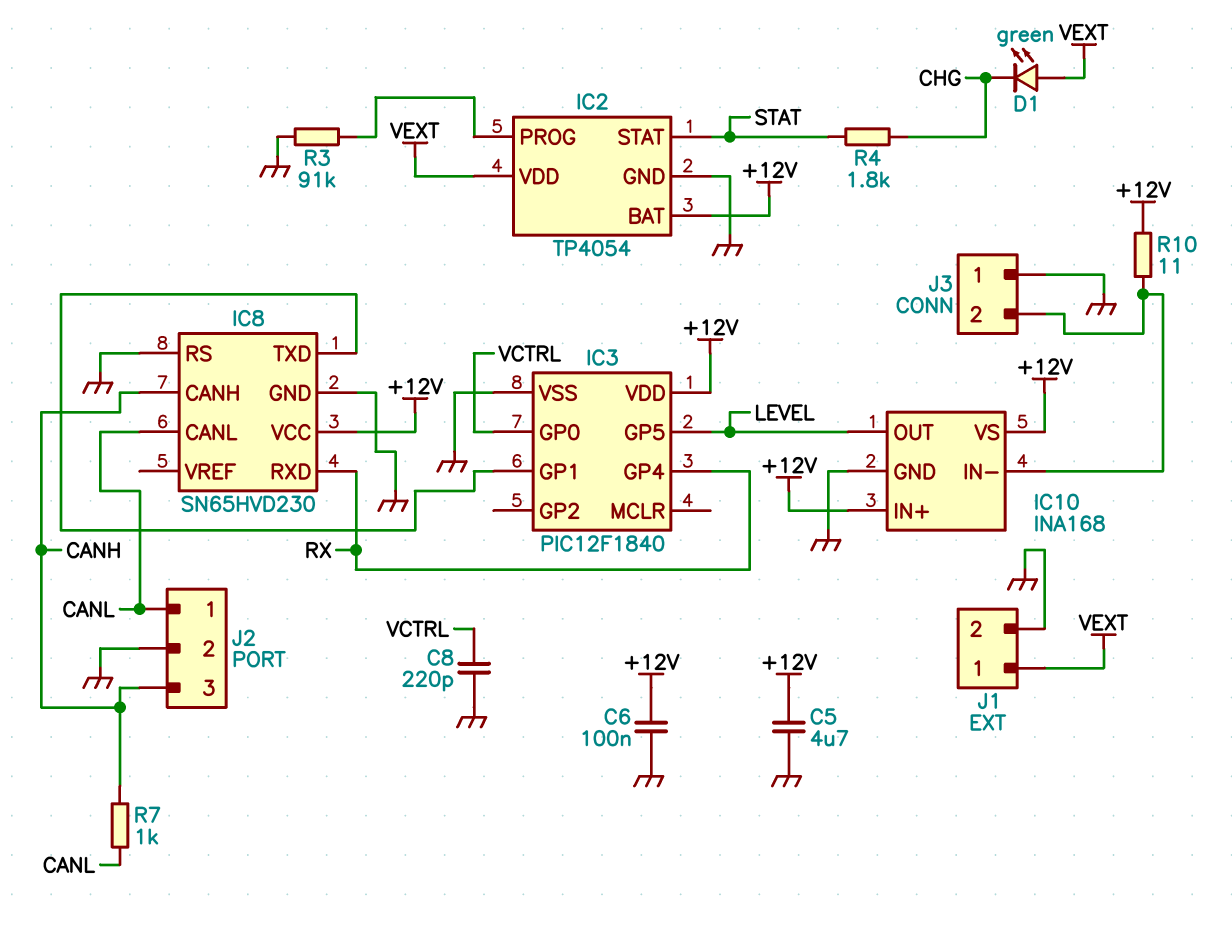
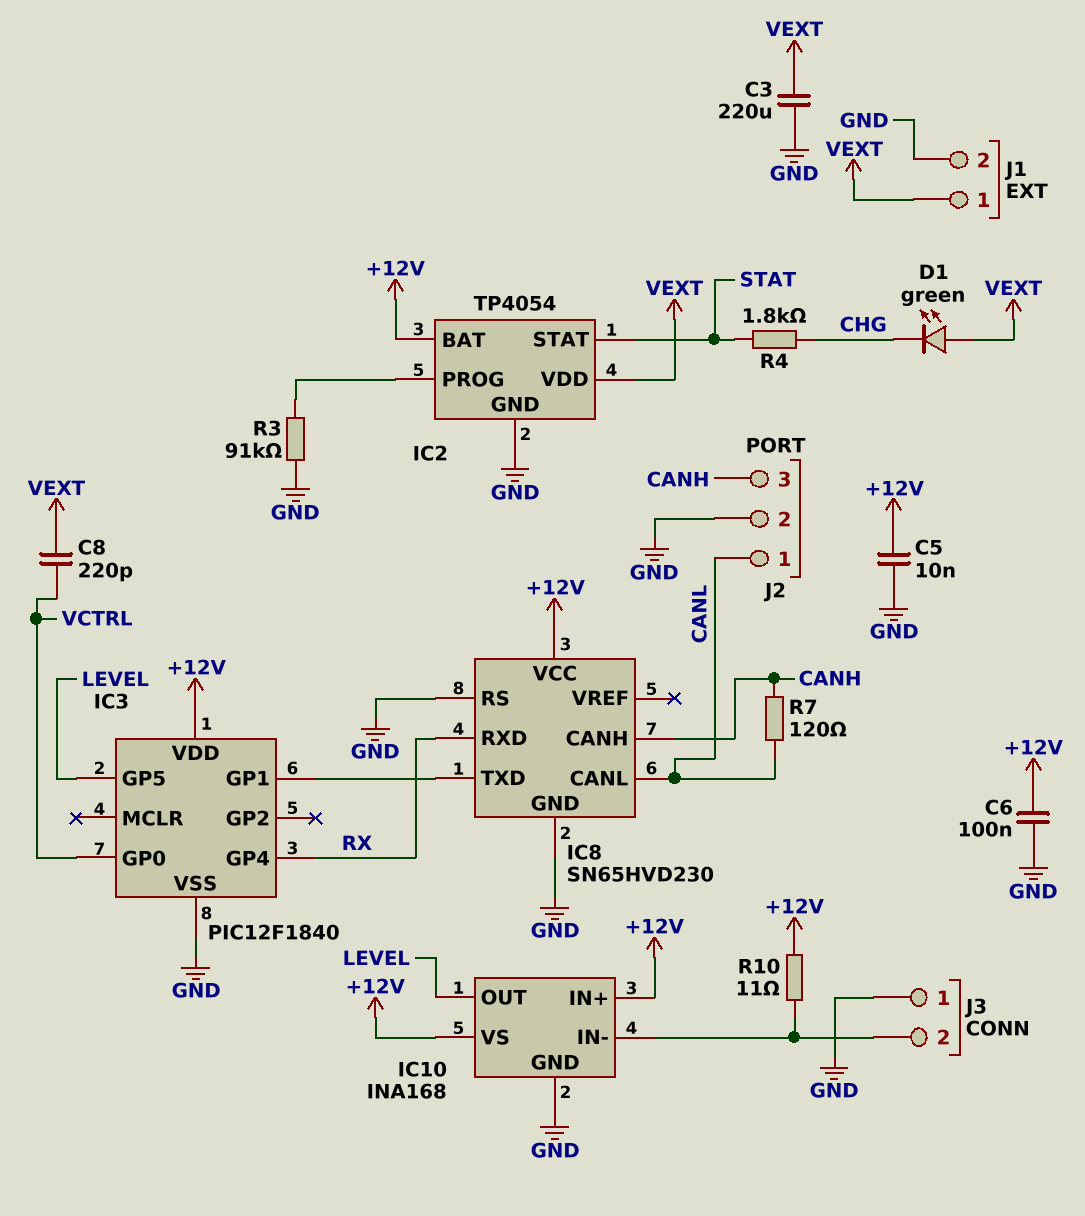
C3: none -> 220uF (GND, VEXT)
C5: 4.7uF (+12V, GND) -> 10nF (+12V, GND)
C8: 220pF (GND, VCTRL) -> 220pF (VCTRL, VEXT)
R7: 1k (CANH, CANL) -> 120 (CANH, CANL)

